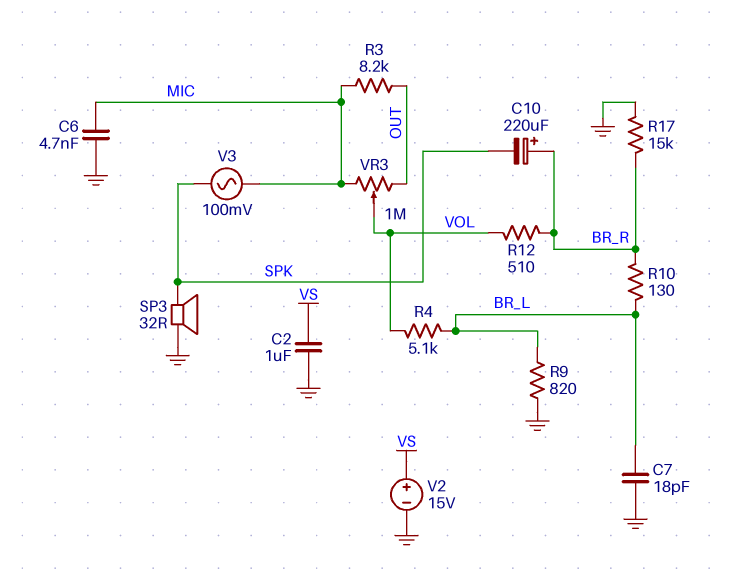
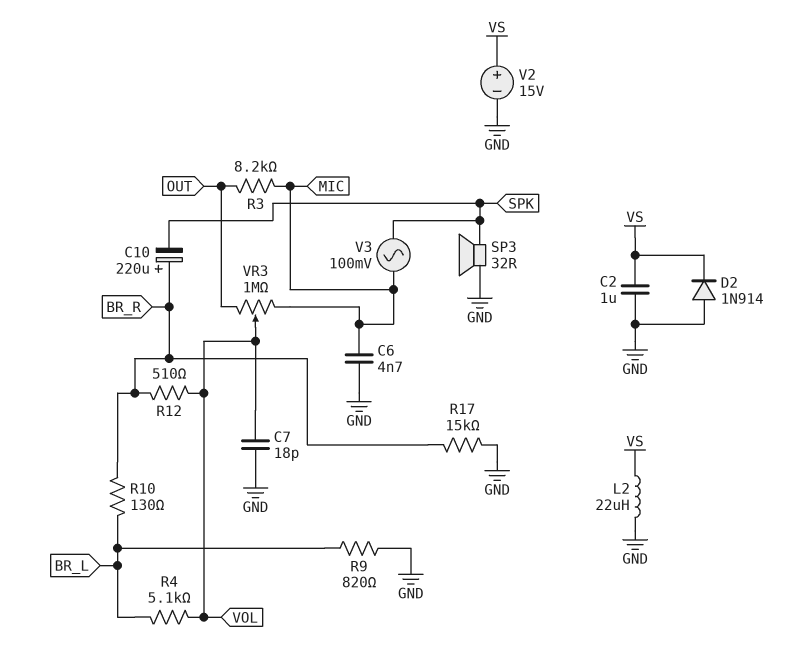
C7: 18pF (BR_L, GND) -> 18pF (GND, VOL)
D2: none -> diode 1N914 (A GND, K VS)
L2: none -> 22uH (GND, VS)

